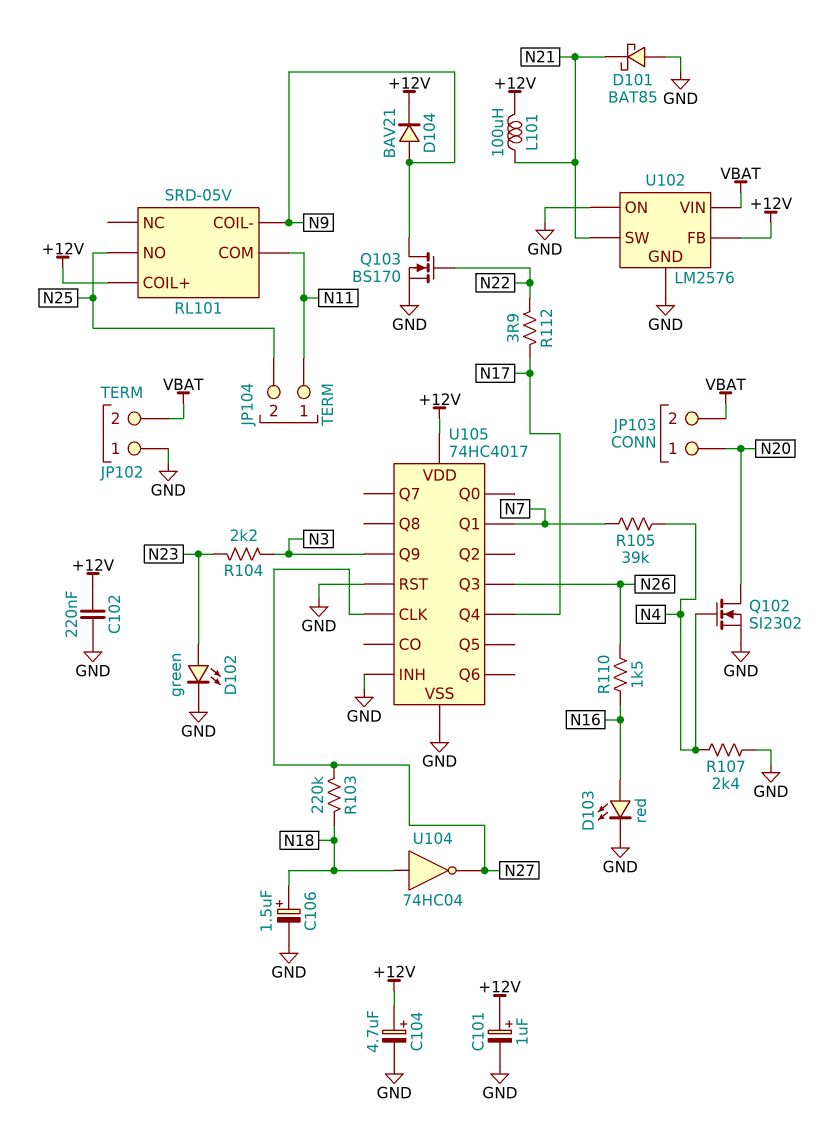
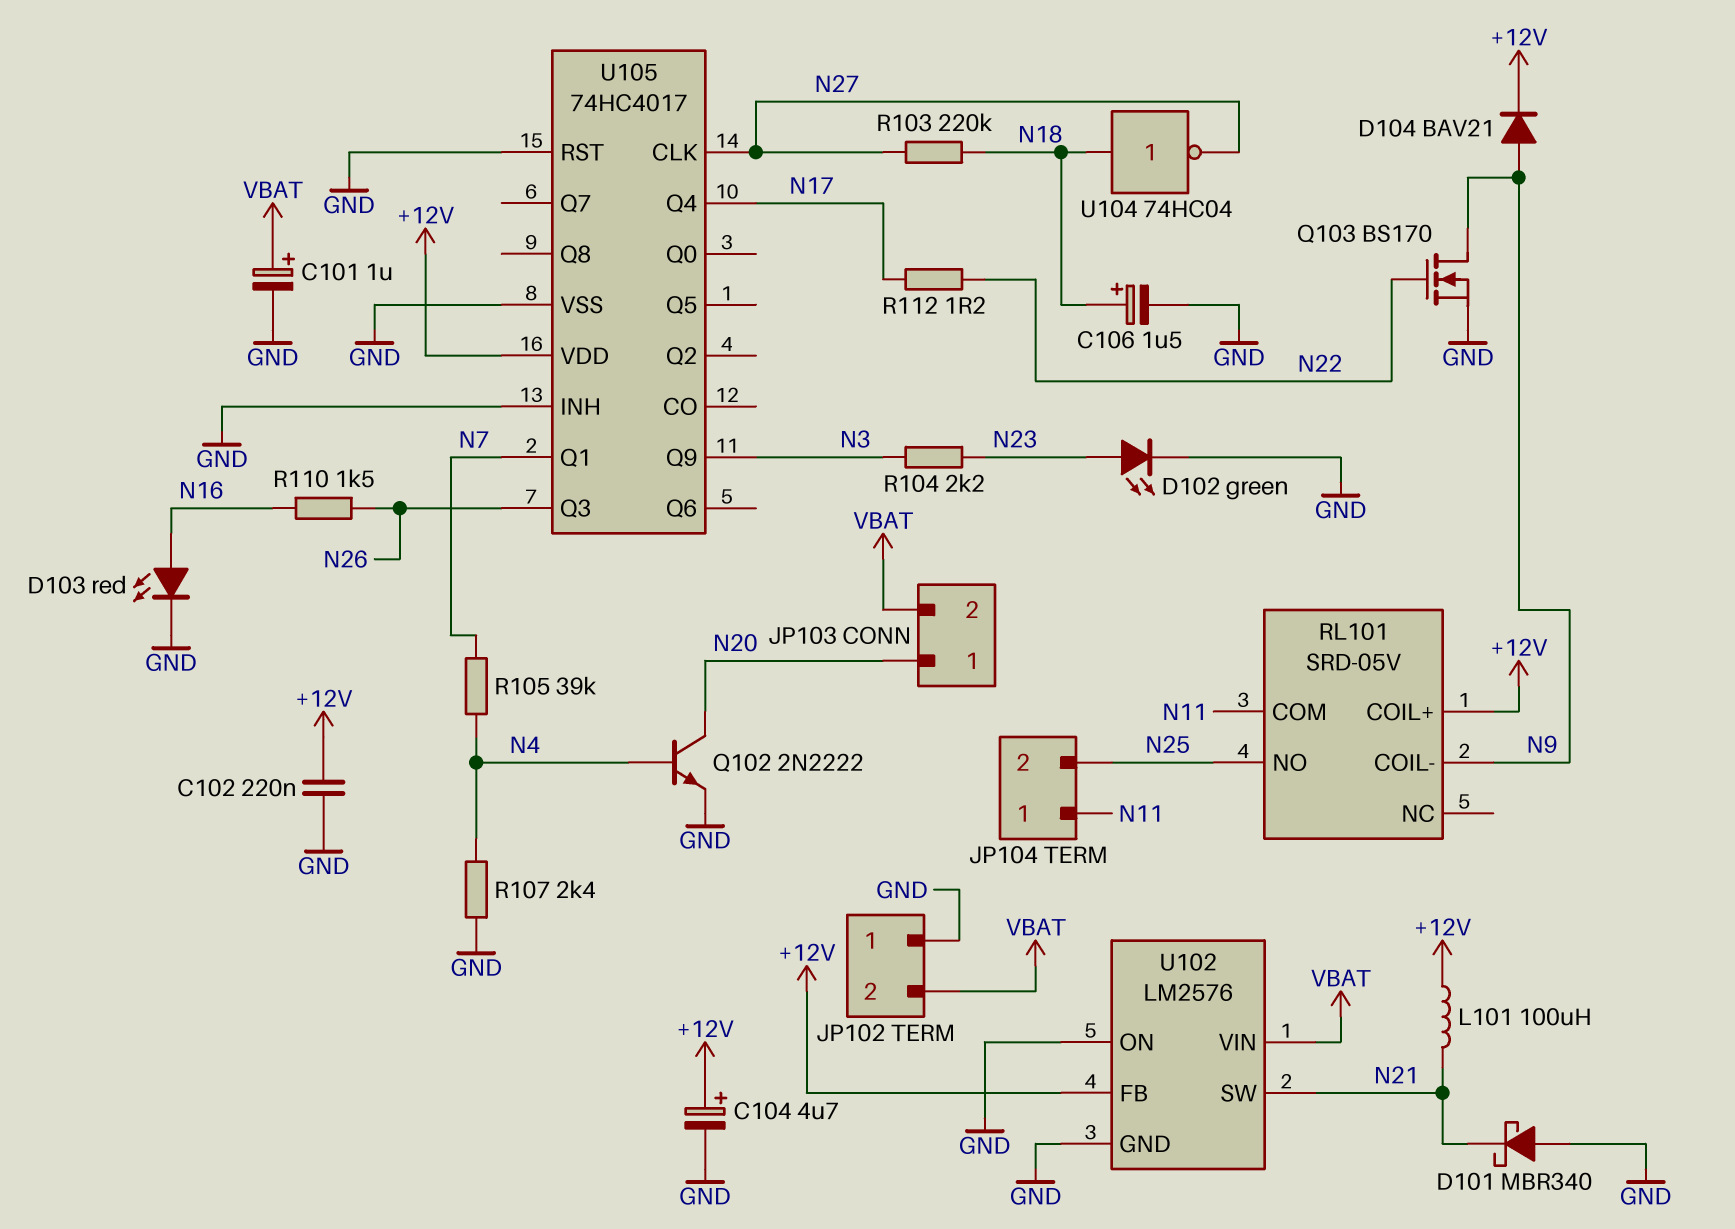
C101: 1uF (plus +12V, minus GND) -> 1uF (plus VBAT, minus GND)
D101: schottky BAT85 (A GND, K N21) -> schottky MBR340 (A GND, K N21)
Q102: NMOS SI2302 (G N4, D N20, S GND) -> NPN 2N2222 (B N4, C N20, E GND)
R112: 3.9 (N17, N22) -> 1.2 (N17, N22)

